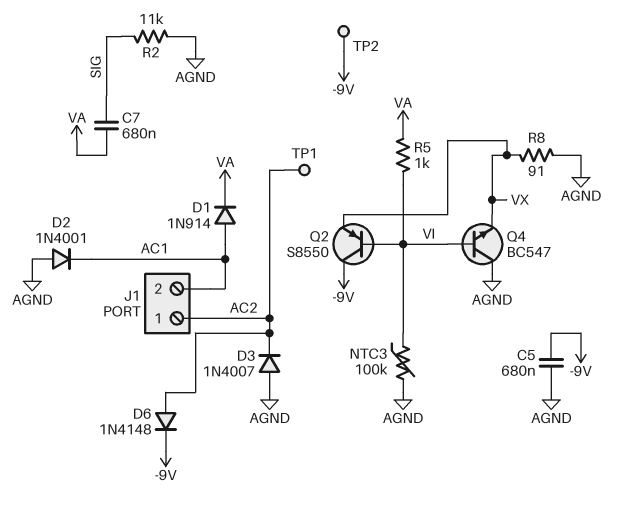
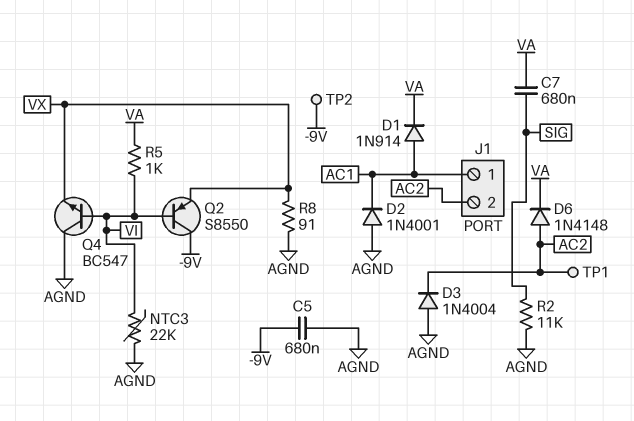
D3: diode 1N4007 (A AGND, K AC2) -> diode 1N4004 (A AGND, K AC2)
D6: diode 1N4148 (A AC2, K -9V) -> diode 1N4148 (A AC2, K VA)
J1 pin 1: AC2 -> AC1
J1 pin 2: AC1 -> AC2
NTC3: 100k (AGND, VI) -> 22k (AGND, VI)

